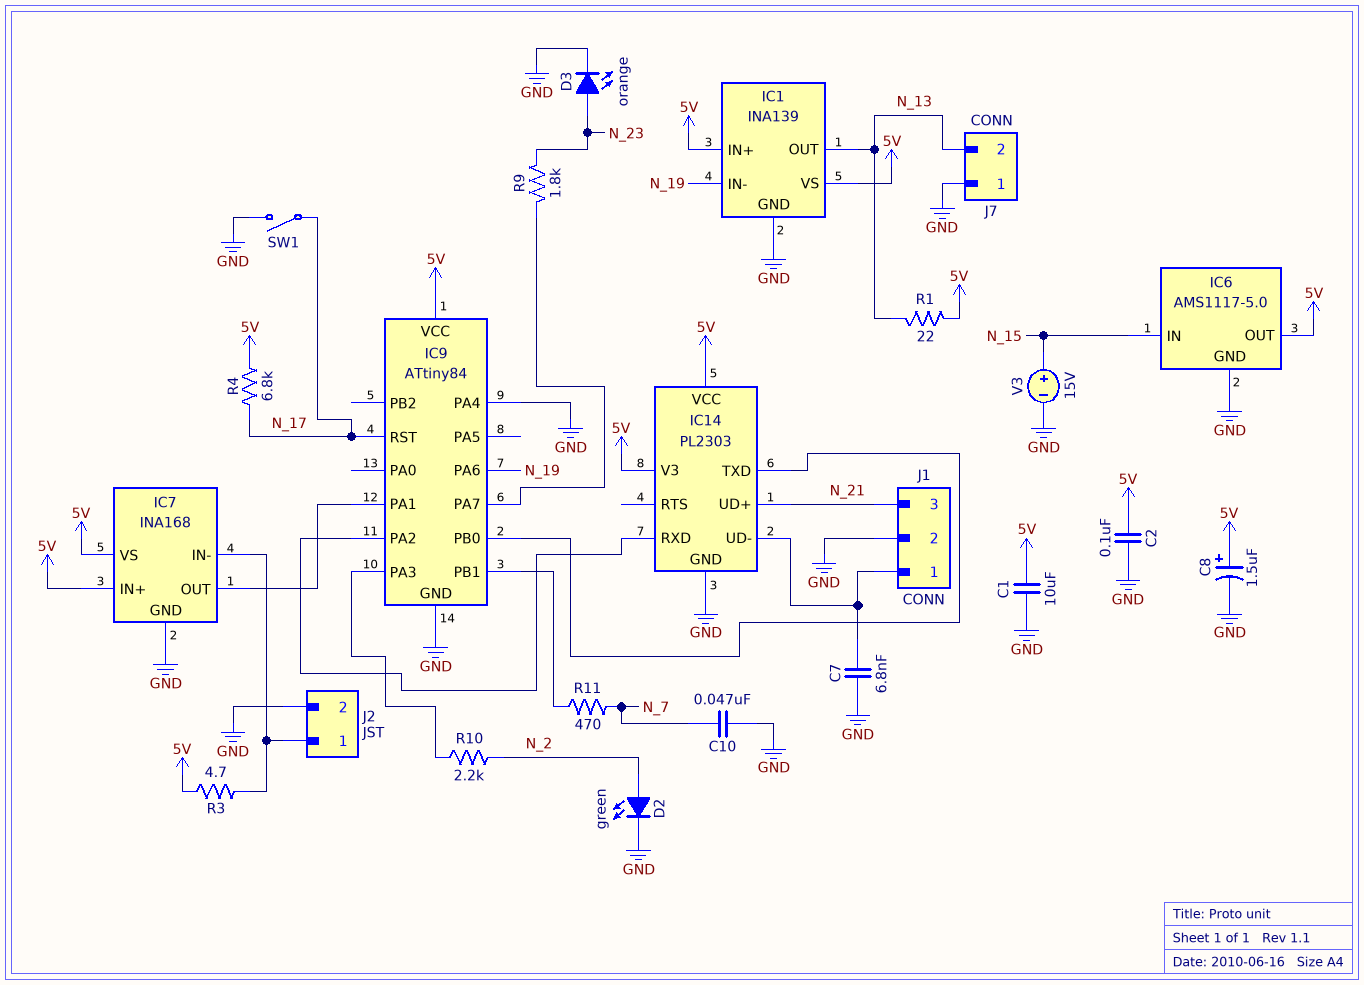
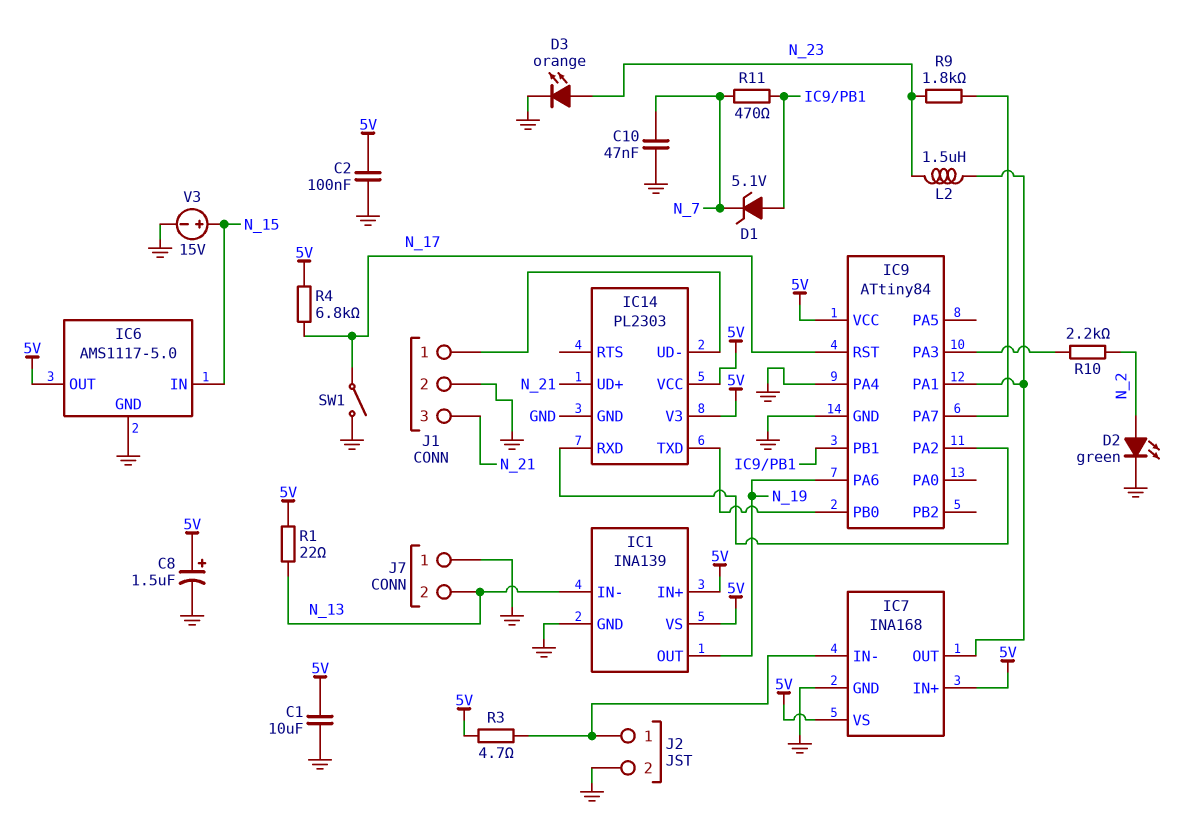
C7: 6.8nF (GND, IC14/UD-) -> none
D1: none -> zener 5.1V (A IC9/PB1, K N_7)
IC1 pin IN-: N_19 -> N_13
IC1 pin OUT: N_13 -> N_19
L2: none -> 1.5uH (IC7/OUT, N_23)

